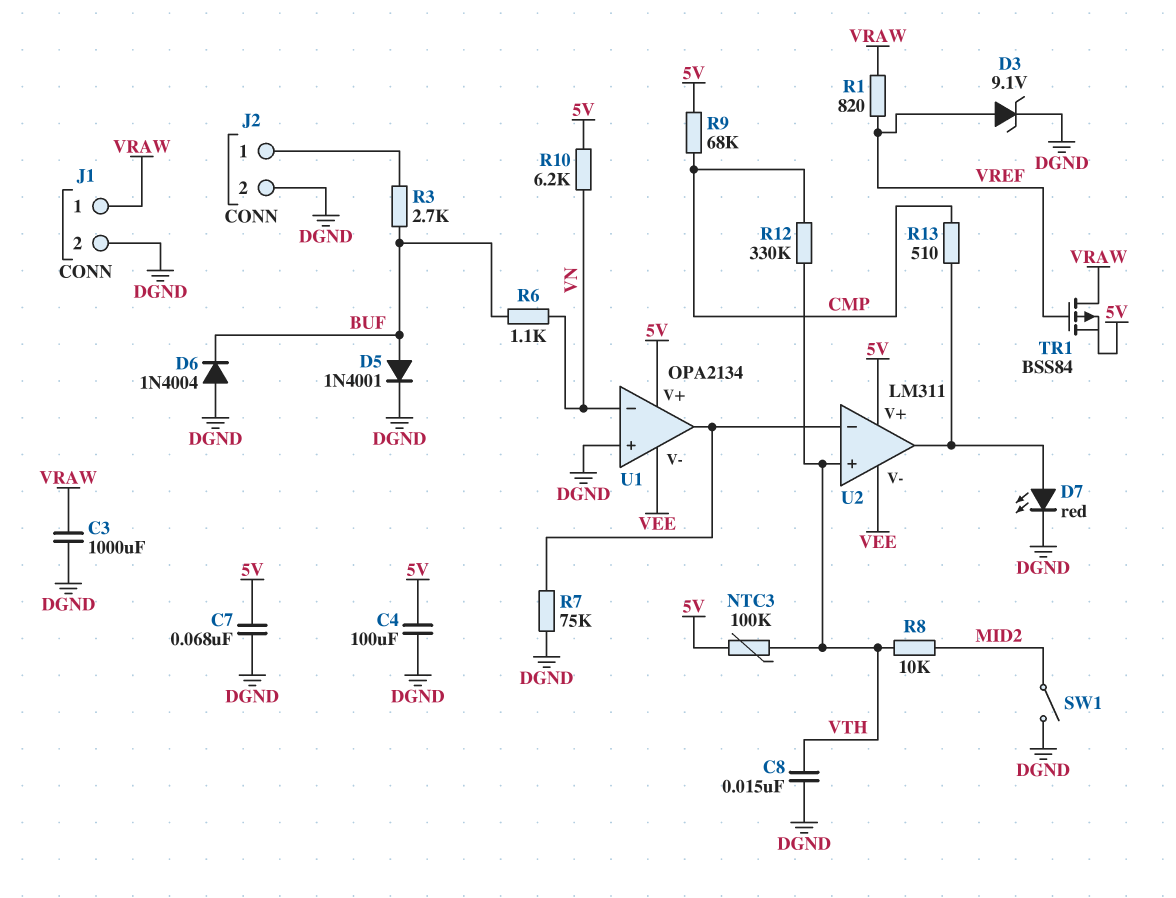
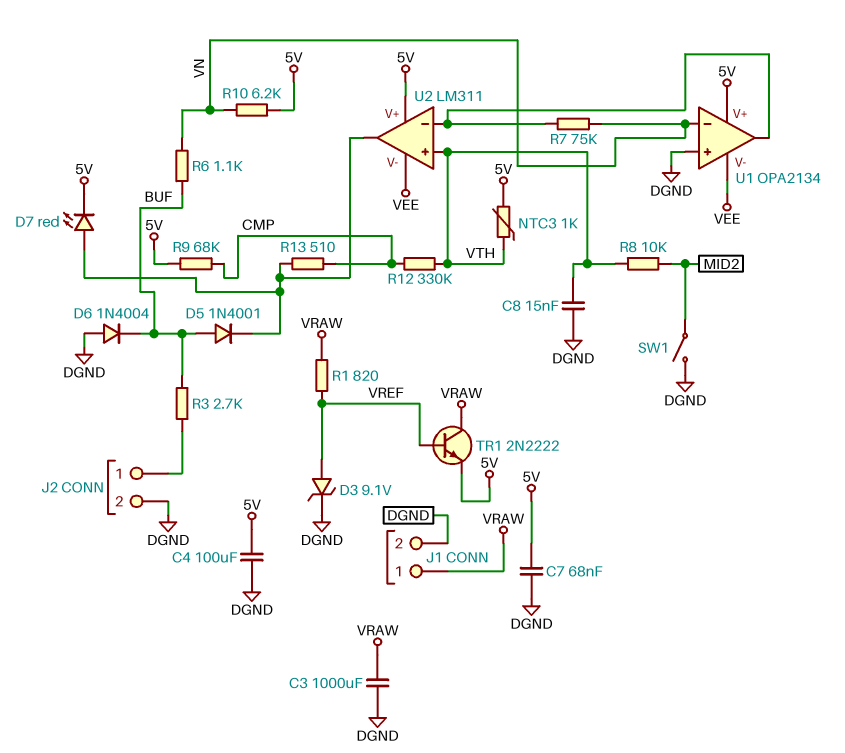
D5: diode 1N4001 (A BUF, K DGND) -> diode 1N4001 (A BUF, K U2/out)
D7: LED red (A U2/out, K DGND) -> LED red (A U2/out, K 5V)
NTC3: 100k (5V, VTH) -> 1k (5V, VTH)
R7: 75k (DGND, U1/out) -> 75k (U1/out, VN)
TR1: PMOS BSS84 (G VREF, D VRAW, S 5V) -> NPN 2N2222 (B VREF, C VRAW, E 5V)

